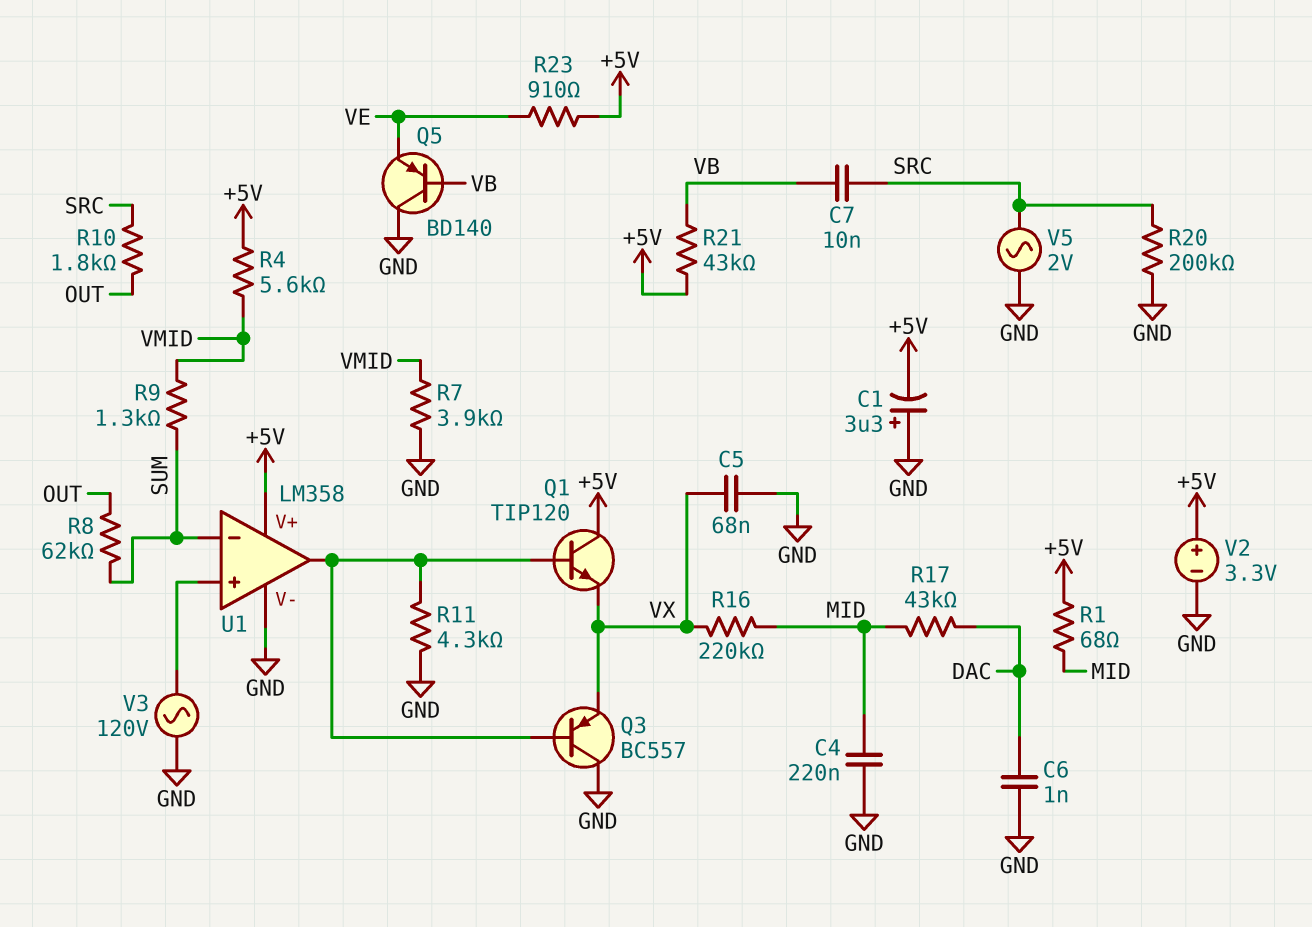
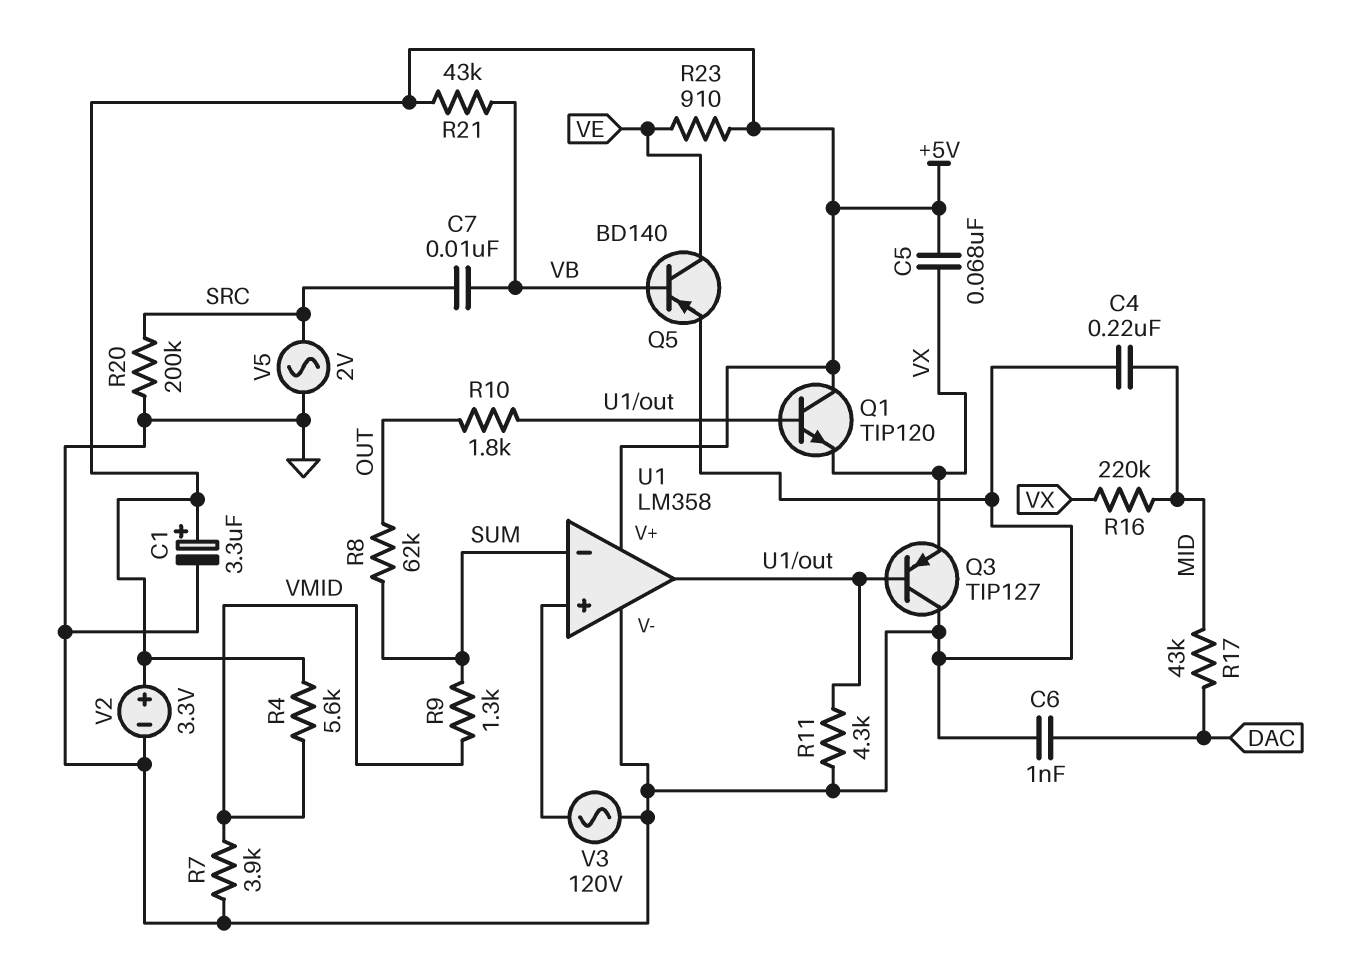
C1: 3.3uF (plus GND, minus +5V) -> 3.3uF (plus +5V, minus GND)
C5: 68nF (GND, VX) -> 68nF (+5V, VX)
Q3: PNP BC557 (B U1/out, C GND, E VX) -> PNP TIP127 (B U1/out, C GND, E VX)
Q5: PNP BD140 (B VB, C GND, E VE) -> PNP BD140 (B VB, C VE, E GND)
R1: 68 (+5V, MID) -> none
R10: 1.8k (OUT, SRC) -> 1.8k (OUT, U1/out)

